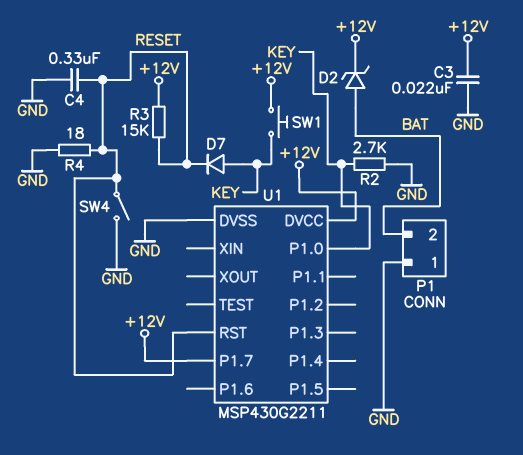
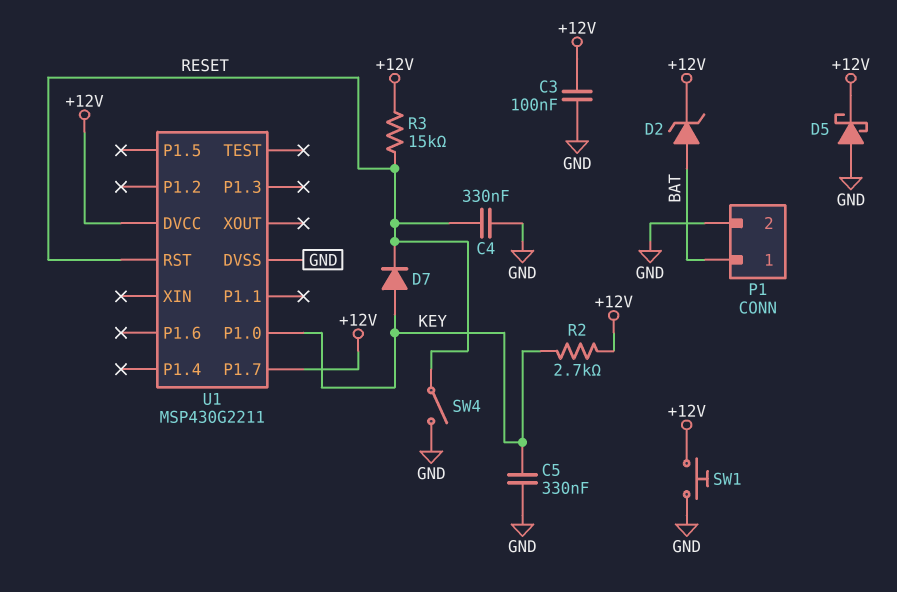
C3: 22nF (+12V, GND) -> 100nF (+12V, GND)
C5: none -> 330nF (GND, KEY)
D5: none -> schottky (A GND, K +12V)
P1 pin 1: GND -> BAT
P1 pin 2: BAT -> GND
R2: 2.7k (GND, KEY) -> 2.7k (+12V, KEY)
R4: 18 (GND, RESET) -> none
SW1: button (+12V, KEY) -> button (+12V, GND)

